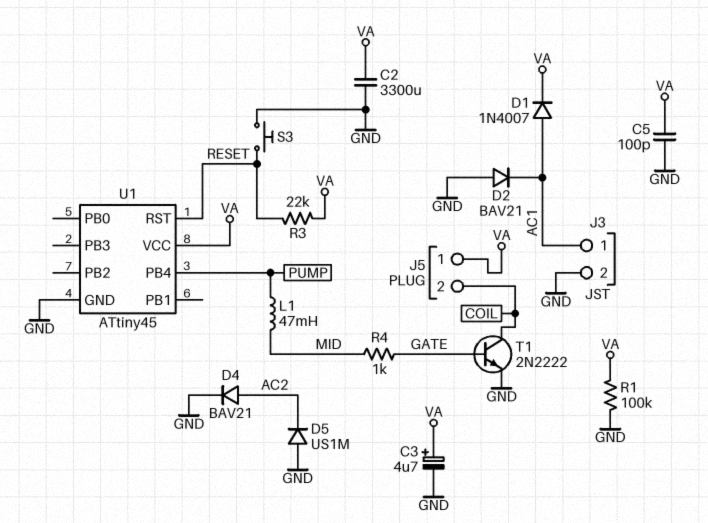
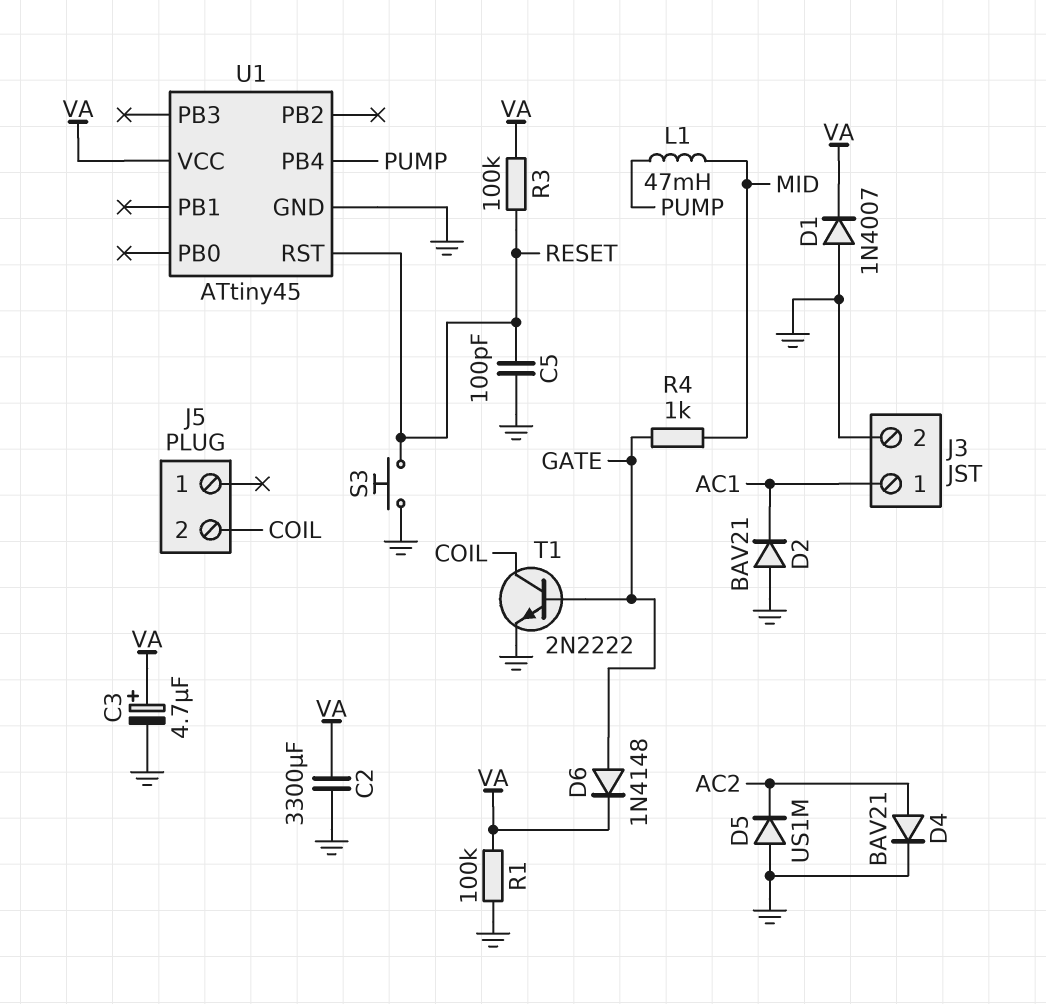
C5: 100pF (GND, VA) -> 100pF (GND, RESET)
D1: diode 1N4007 (A AC1, K VA) -> diode 1N4007 (A GND, K VA)
D6: none -> diode 1N4148 (A GATE, K VA)
J5 pin 1: VA -> none
R3: 22k (RESET, VA) -> 100k (RESET, VA)

